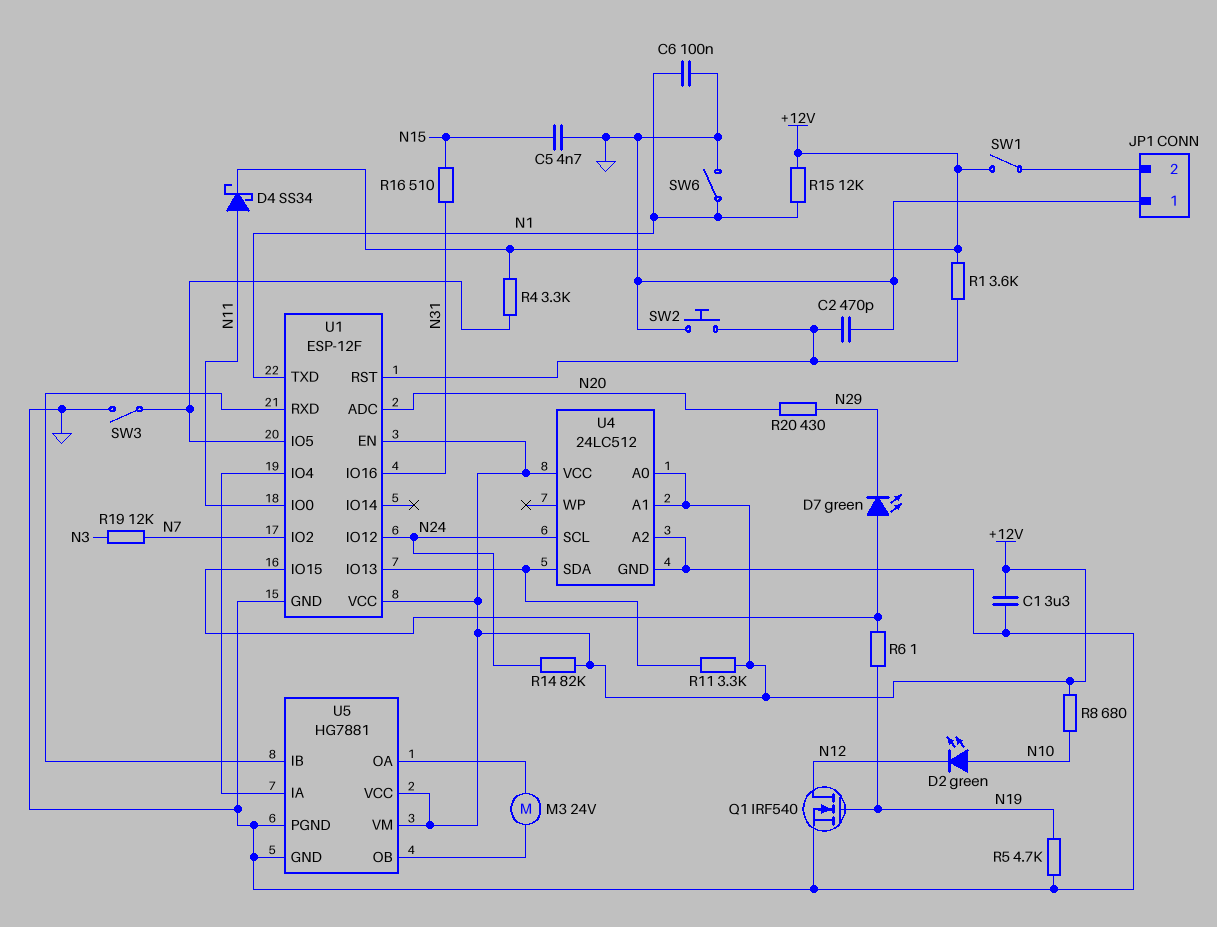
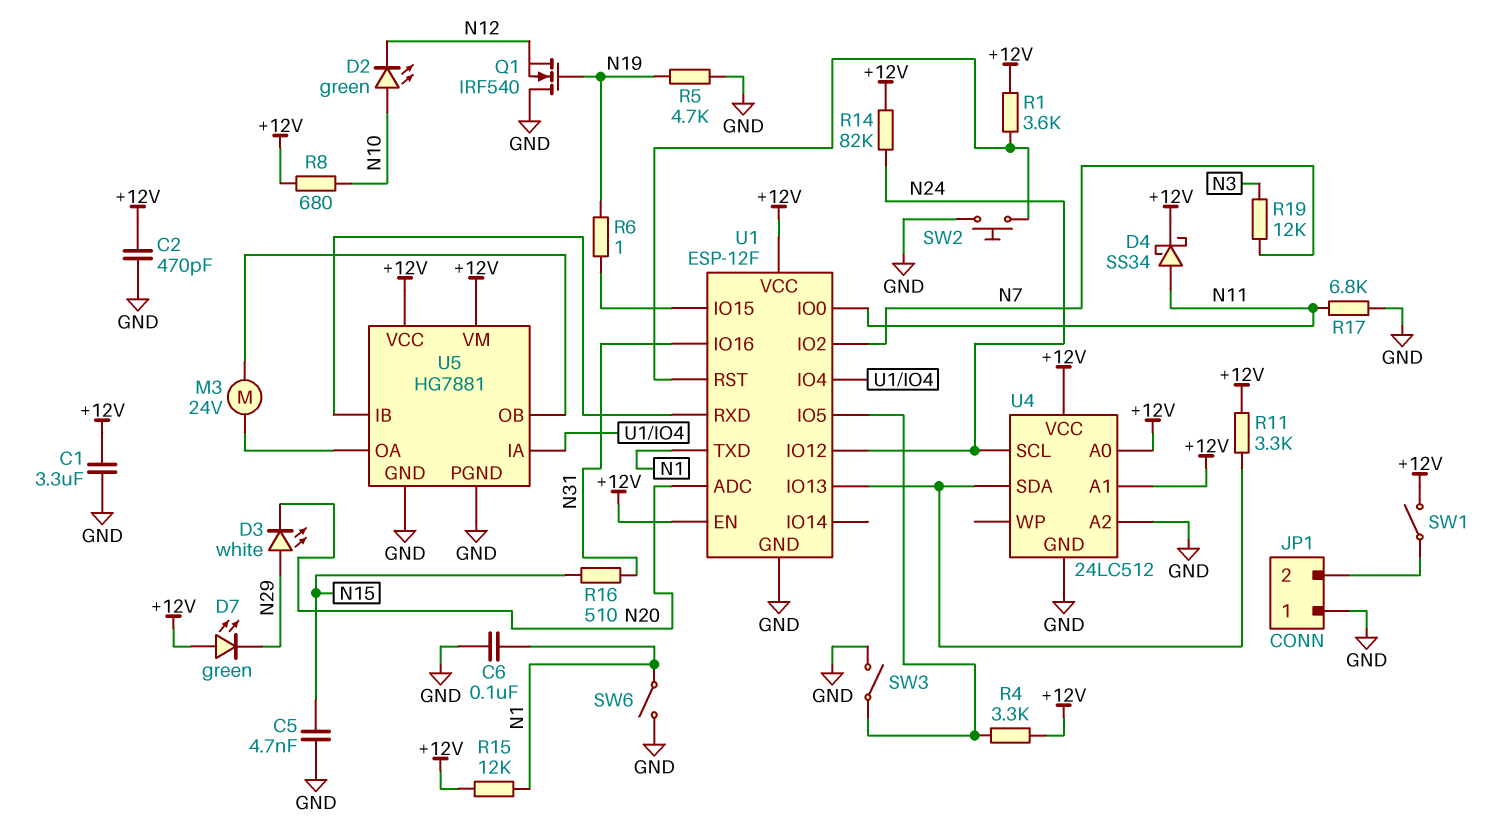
C2: 470pF (GND, U1/RST) -> 470pF (+12V, GND)
D3: none -> LED white (A N29, K N20)
D7: LED green (A U1/IO15, K N29) -> LED green (A +12V, K N29)
Q1: NMOS IRF540 (G N19, D N12, S GND) -> NMOS IRF540 (G N19, D GND, S N12)
R17: none -> 6.8k (GND, N11)
R20: 430 (N20, N29) -> none

